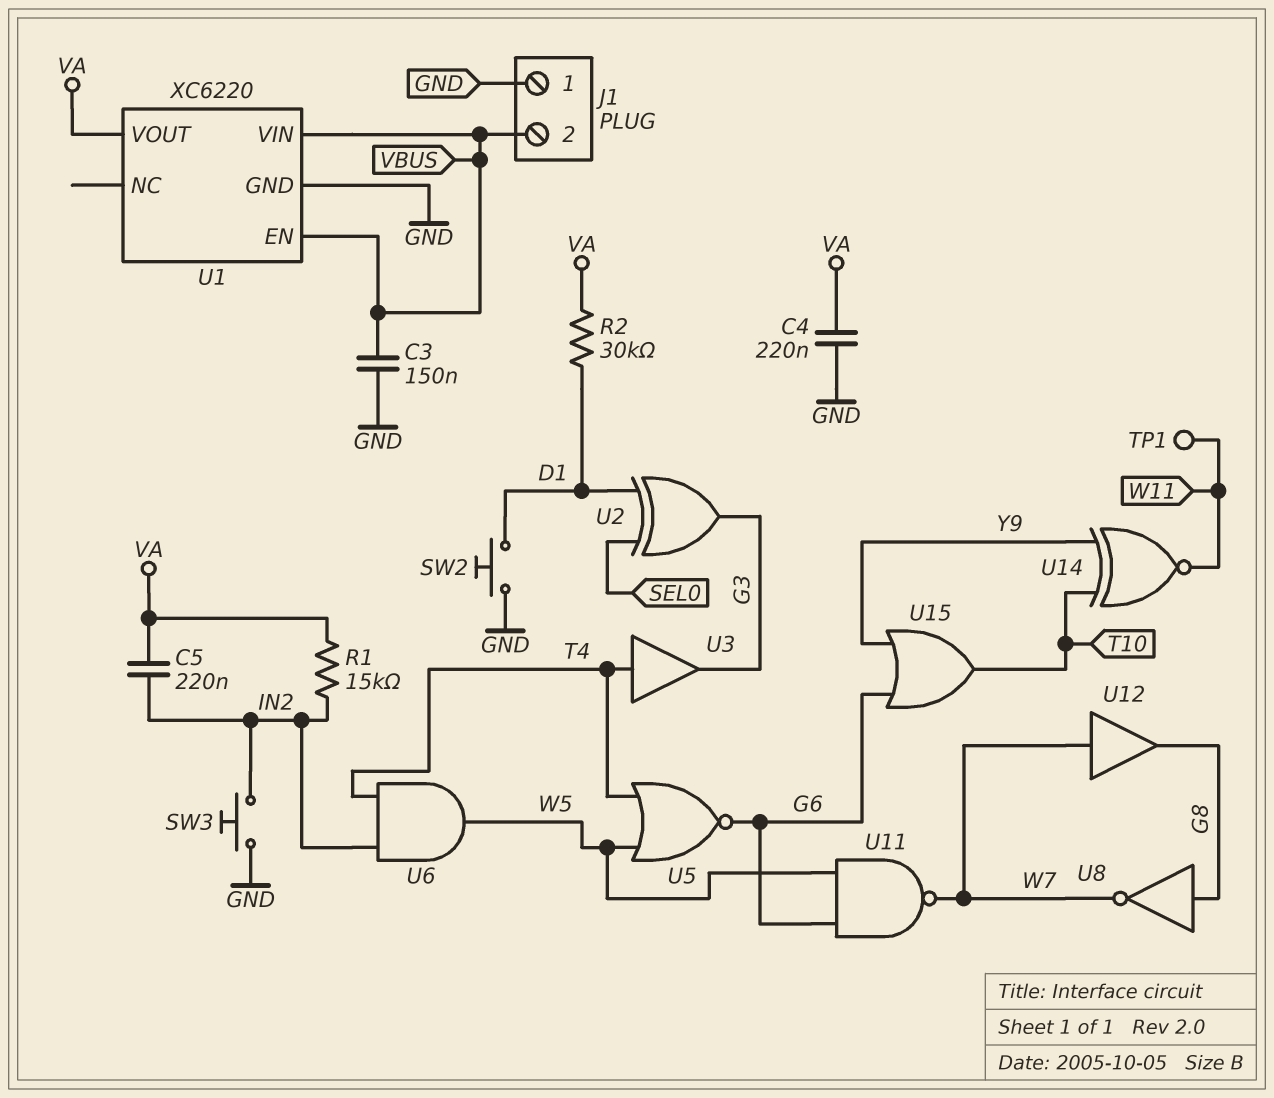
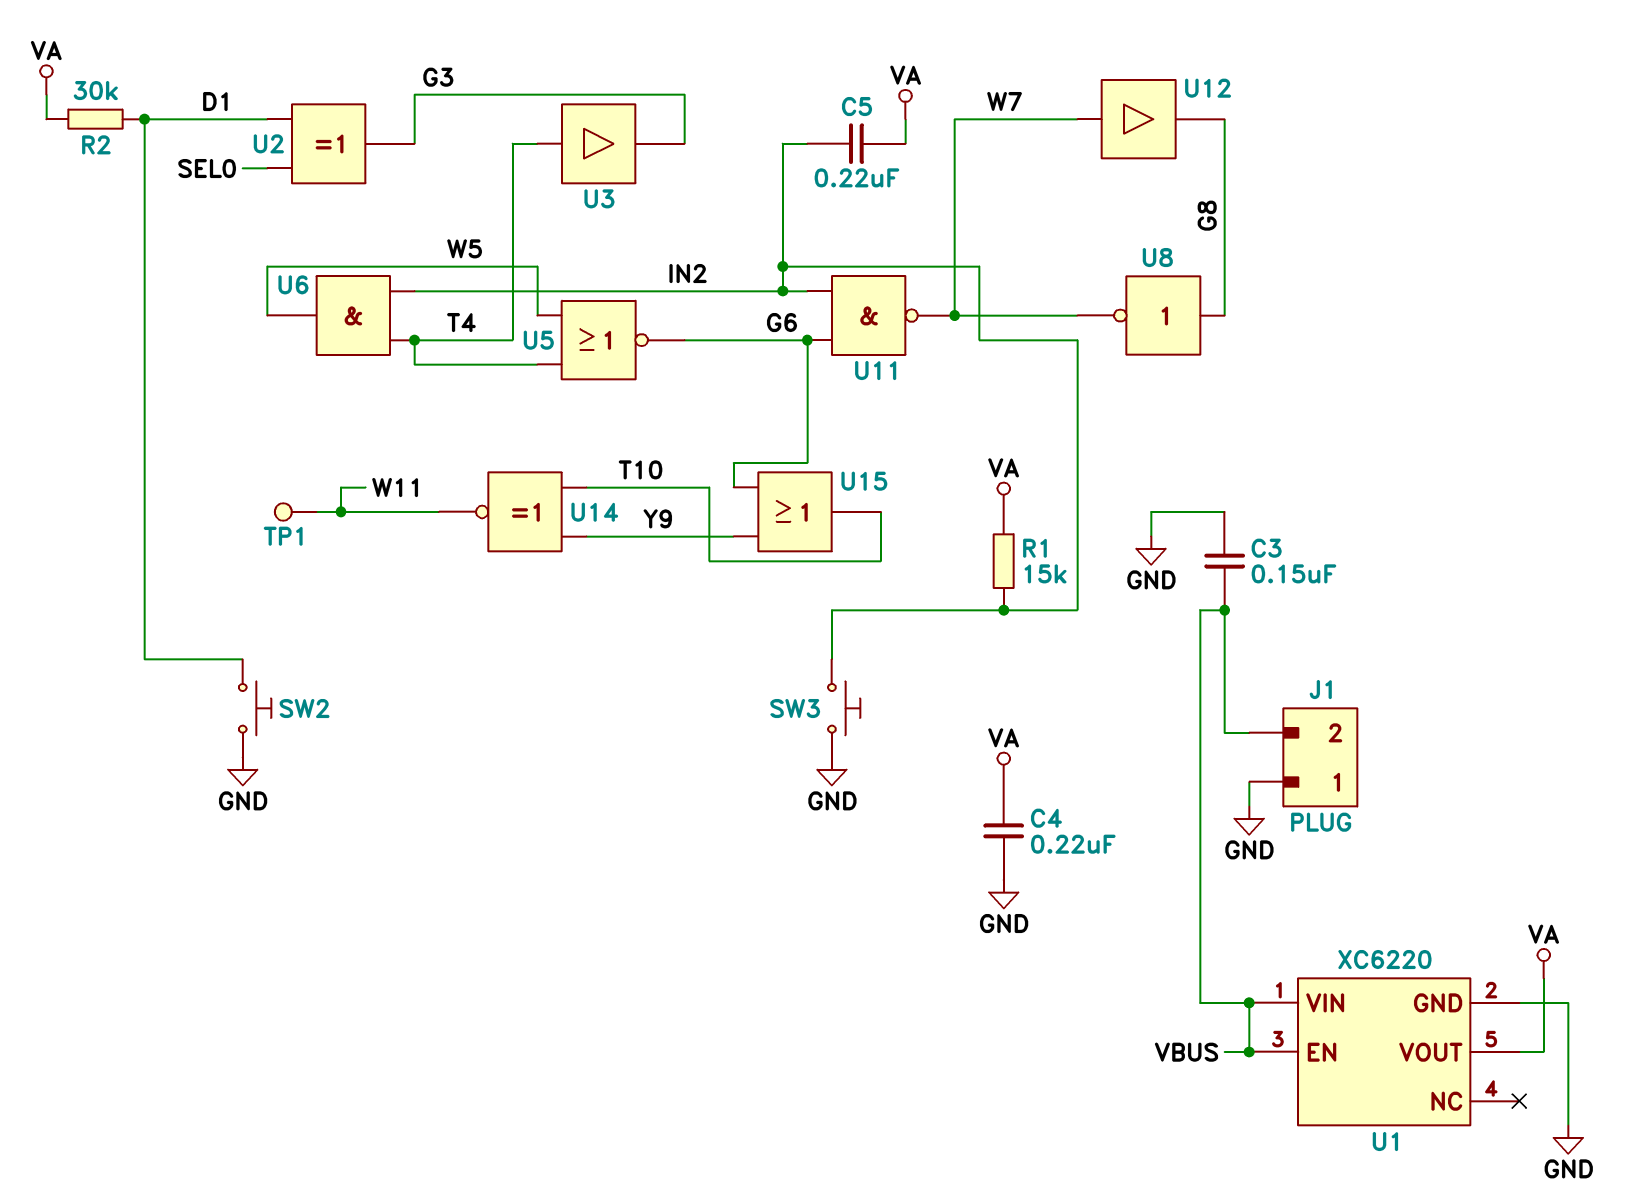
U11: NAND (in G6, in W5, out W7) -> NAND (in G6, in IN2, out W7)

